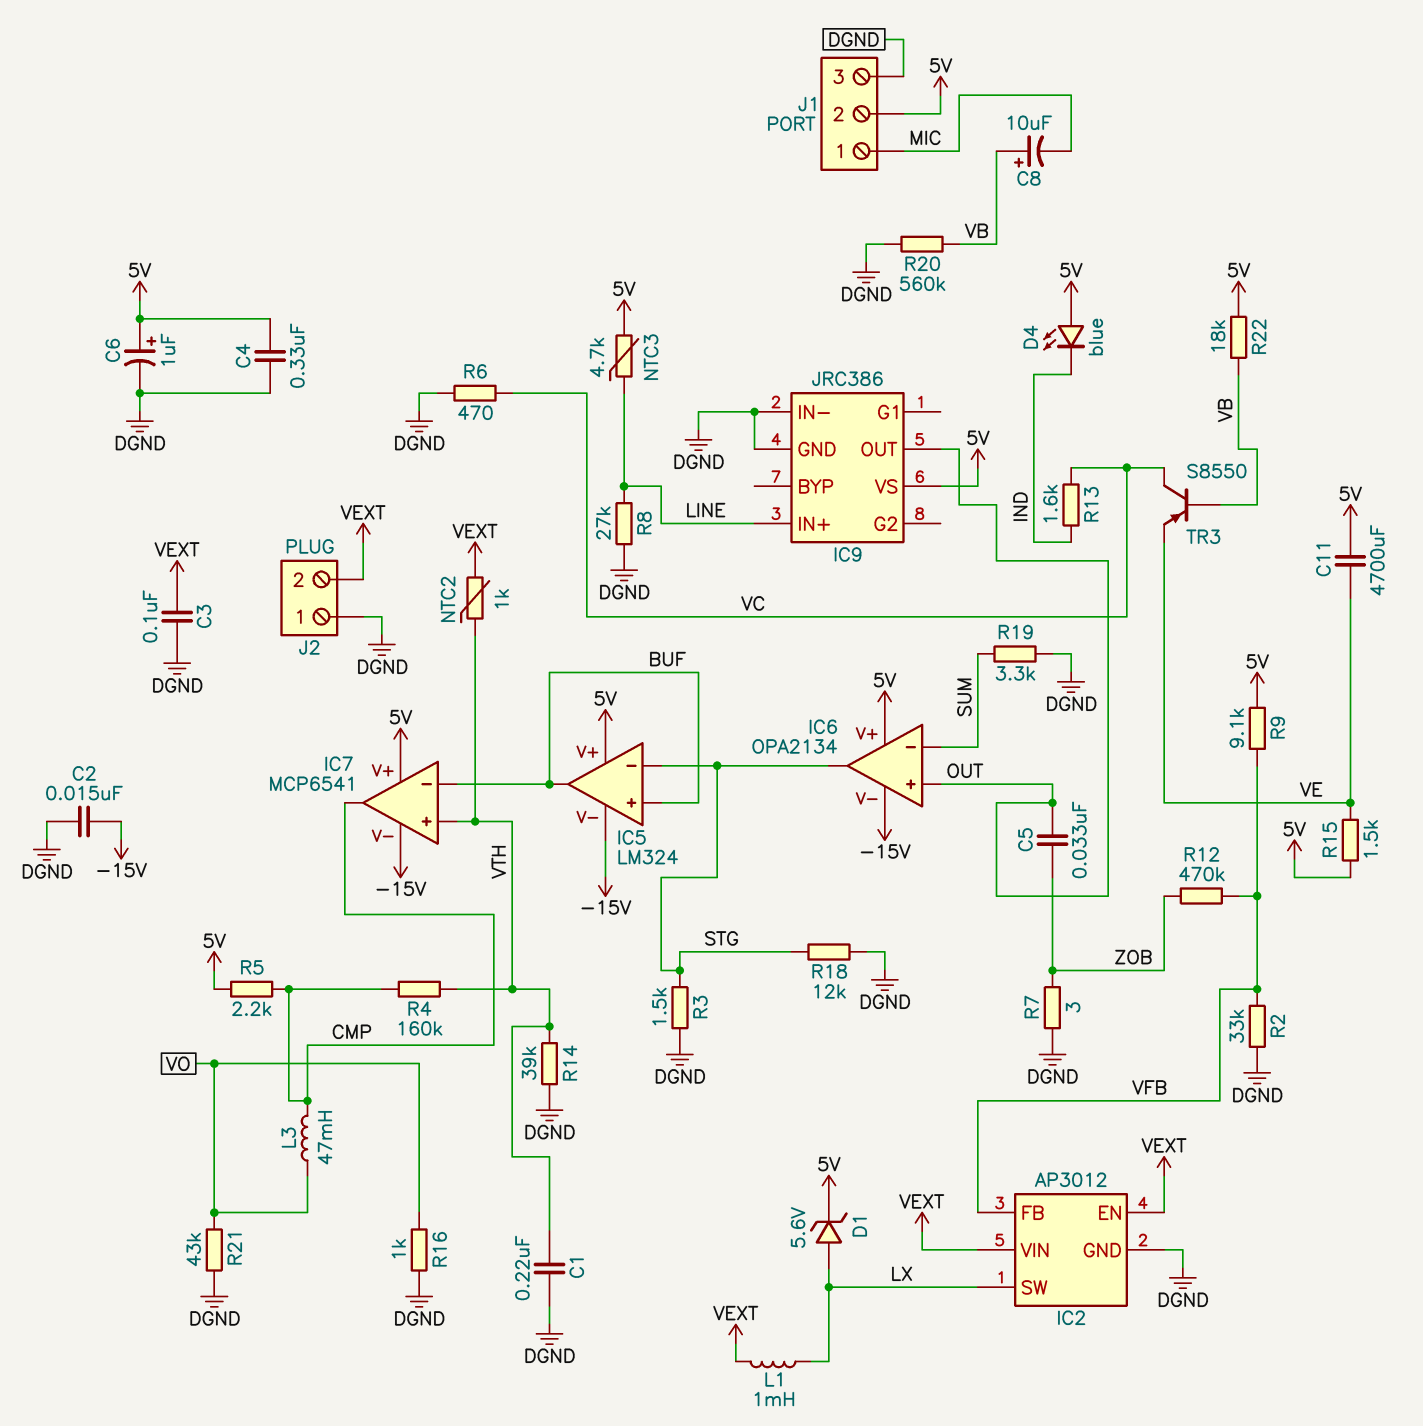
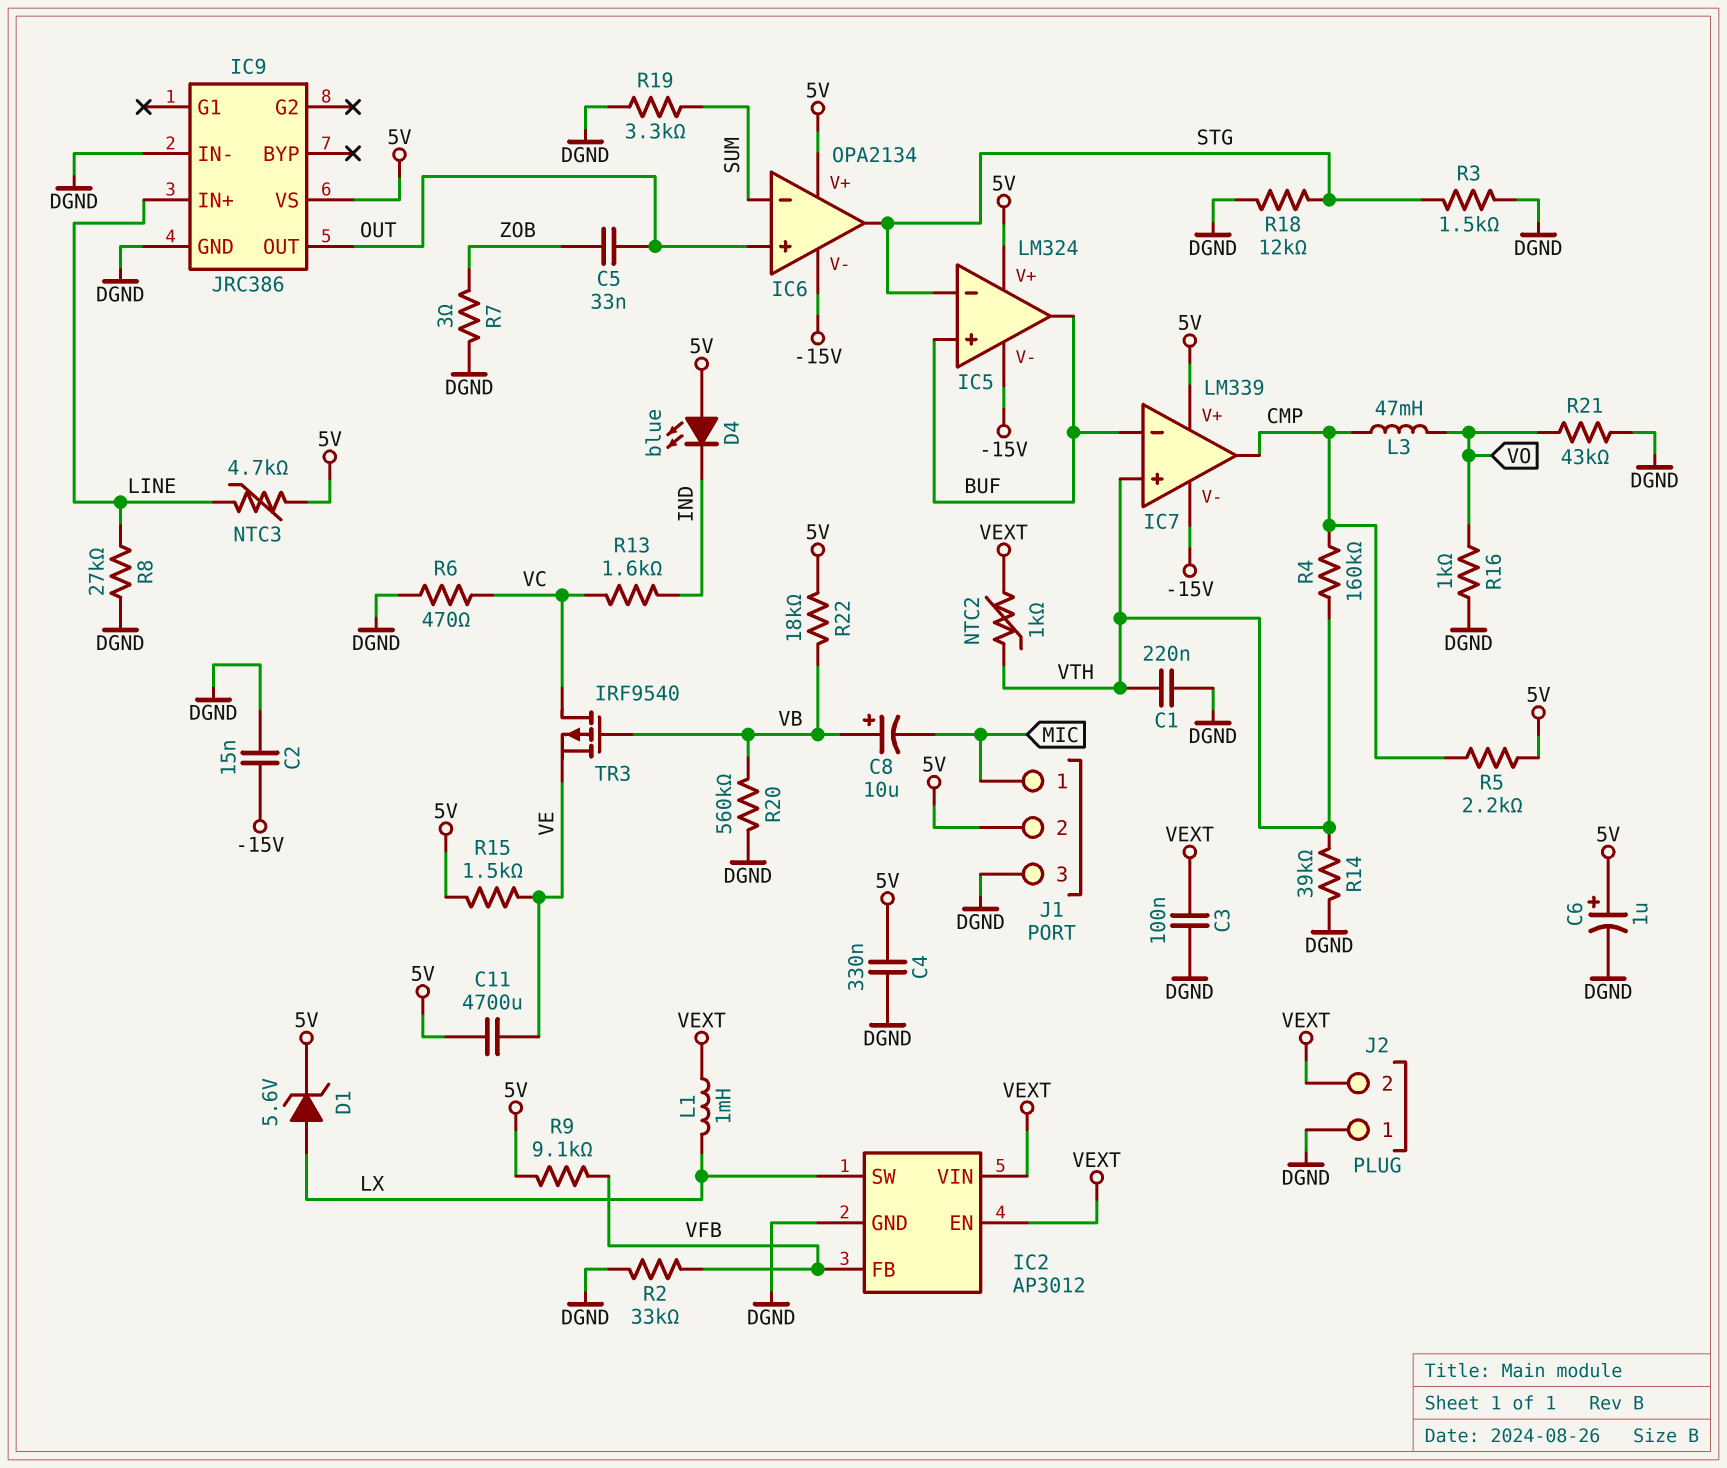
IC7: MCP6541 -> LM339
R12: 470k (VFB, ZOB) -> none
TR3: PNP S8550 (B VB, C VC, E VE) -> PMOS IRF9540 (G VB, D VC, S VE)

